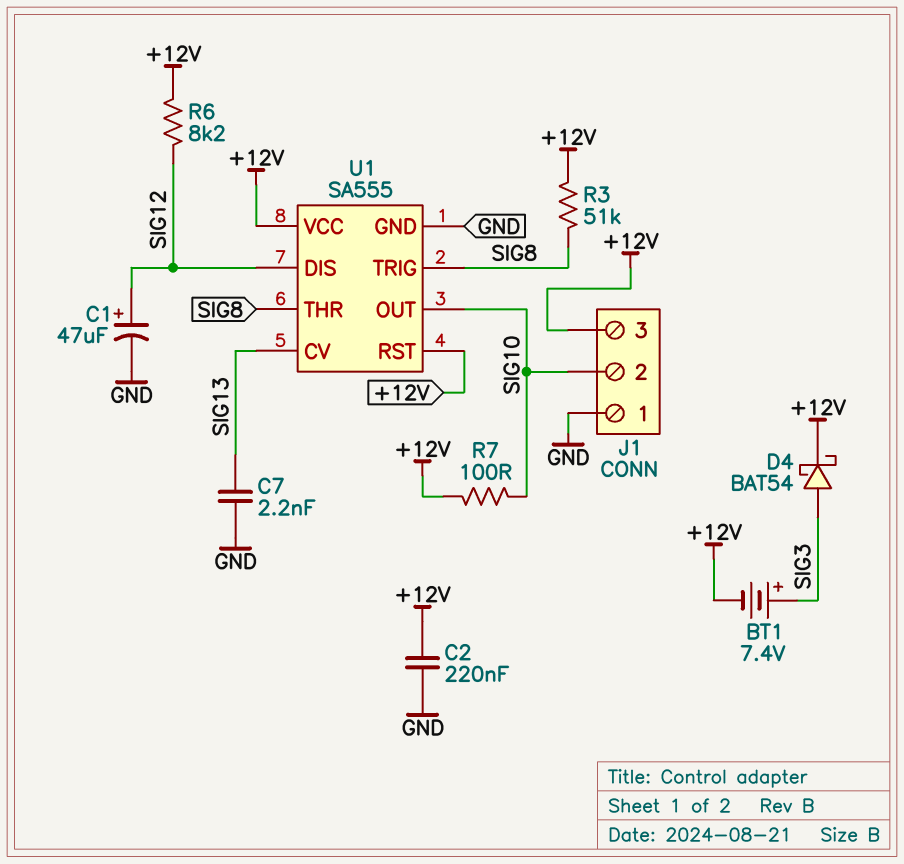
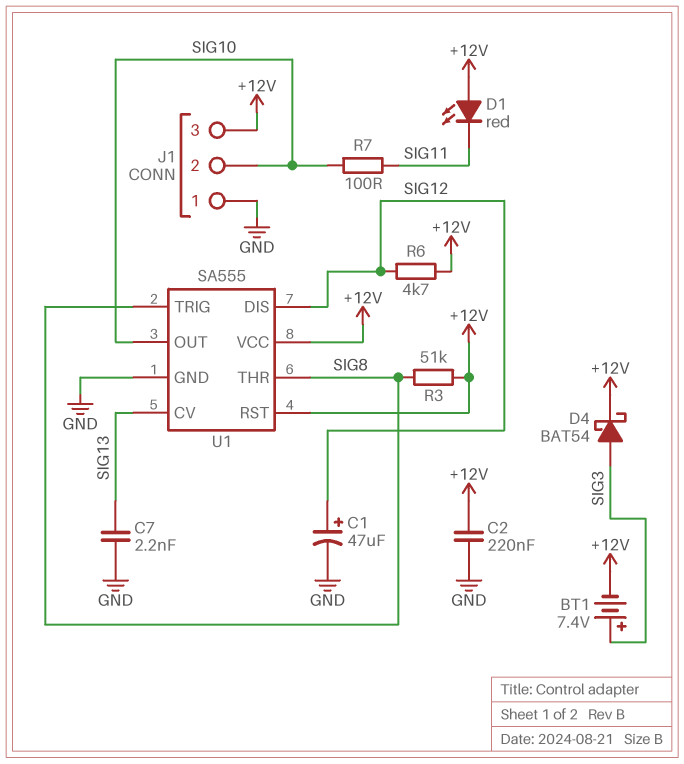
D1: none -> LED red (A +12V, K SIG11)
R6: 8.2k (+12V, SIG12) -> 4.7k (+12V, SIG12)
R7: 100 (+12V, SIG10) -> 100 (SIG10, SIG11)

